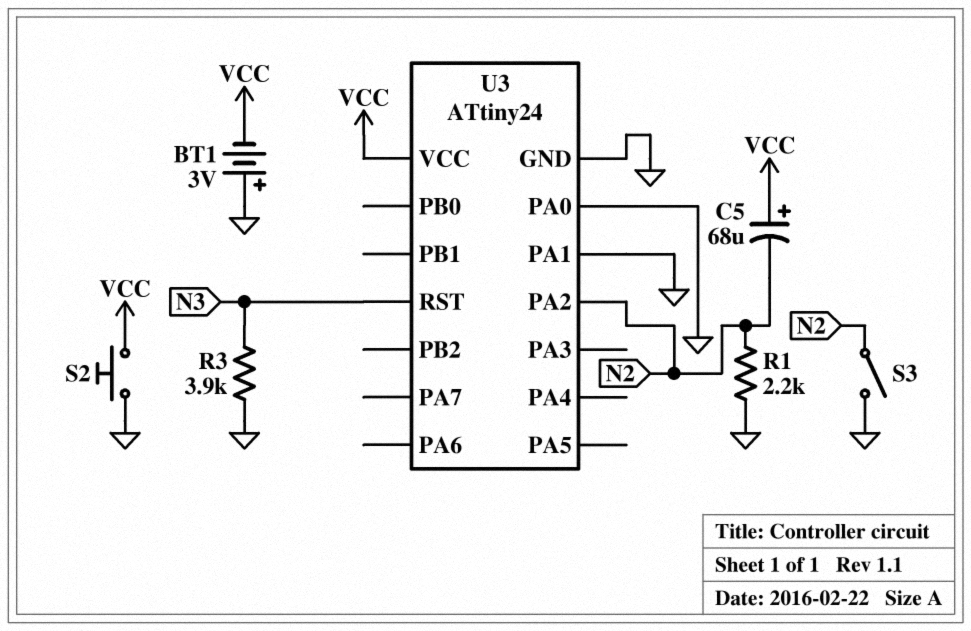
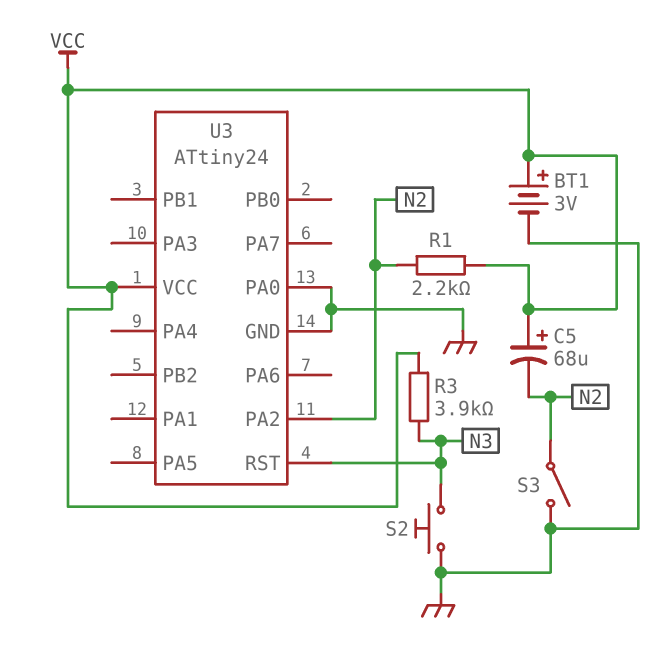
BT1: 3V (plus GND, minus VCC) -> 3V (plus VCC, minus GND)
R1: 2.2k (GND, N2) -> 2.2k (N2, VCC)
R3: 3.9k (GND, N3) -> 3.9k (N3, VCC)
S2: button (GND, VCC) -> button (GND, N3)
U3 pin PA1: GND -> none

